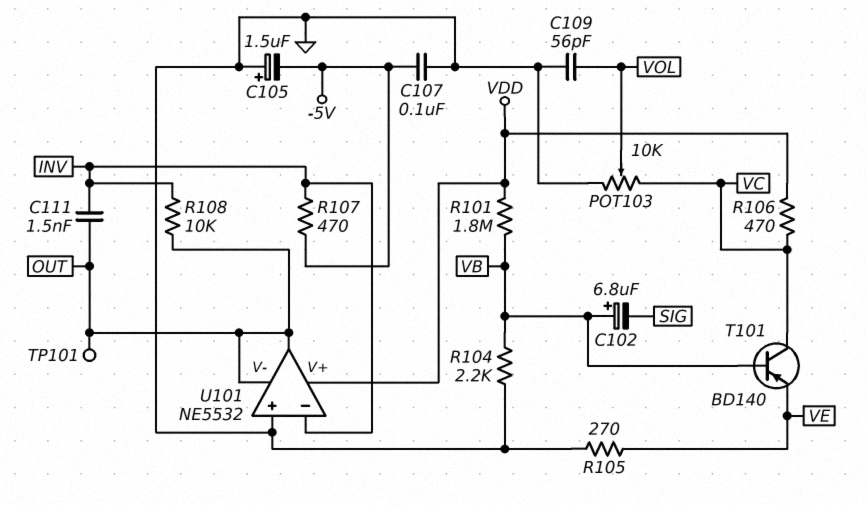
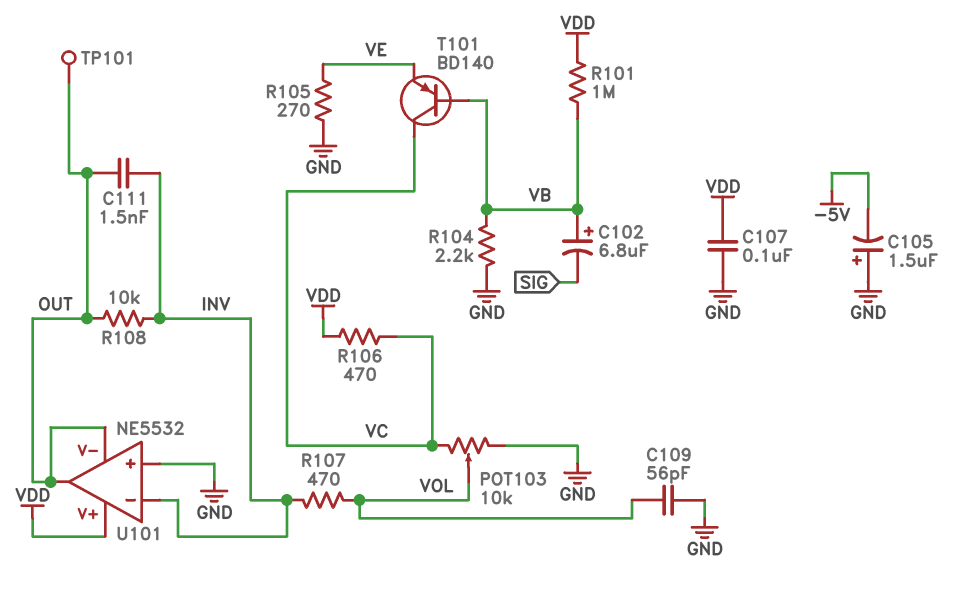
C107: 100nF (-5V, GND) -> 100nF (GND, VDD)
R101: 1.8M (VB, VDD) -> 1M (VB, VDD)
R107: 470 (-5V, INV) -> 470 (INV, VOL)

